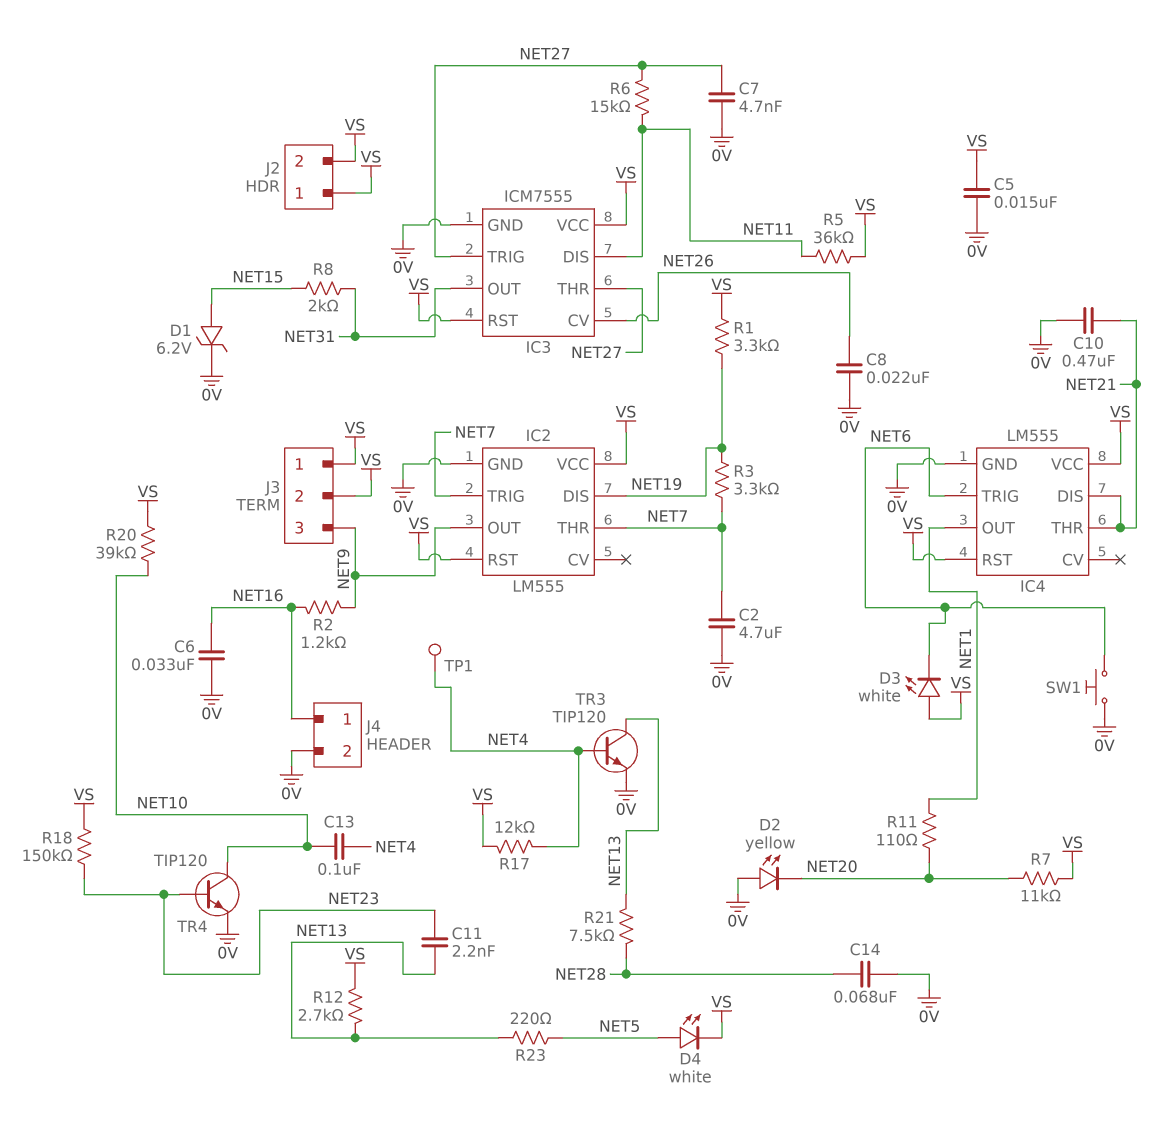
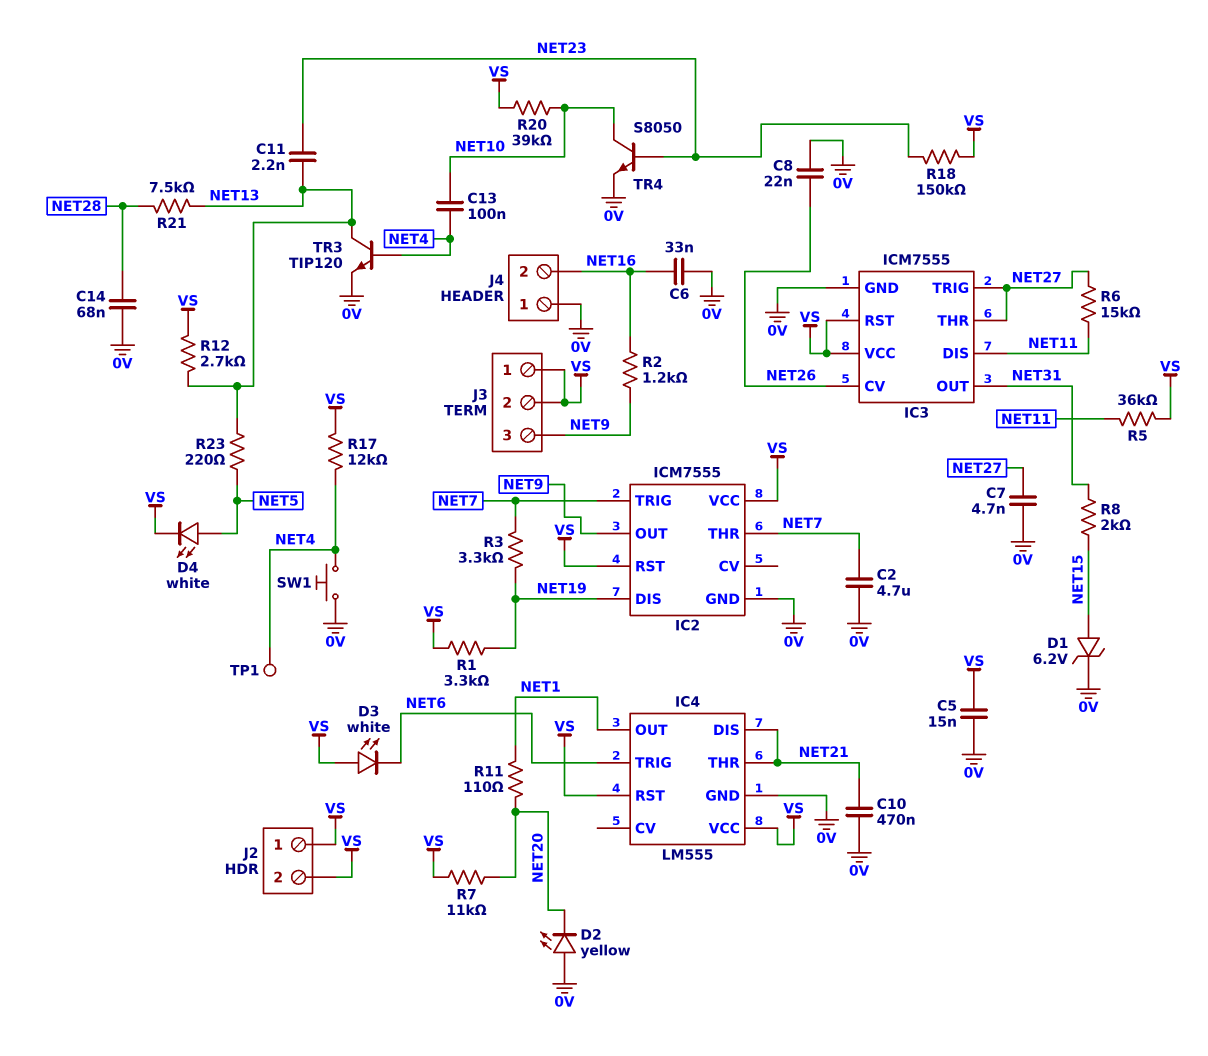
IC2: LM555 -> ICM7555
J4 pin 1: NET16 -> 0V
J4 pin 2: 0V -> NET16
SW1: button (0V, NET6) -> button (0V, NET4)
TR4: NPN TIP120 (B NET23, C NET10, E 0V) -> NPN S8050 (B NET23, C NET10, E 0V)

